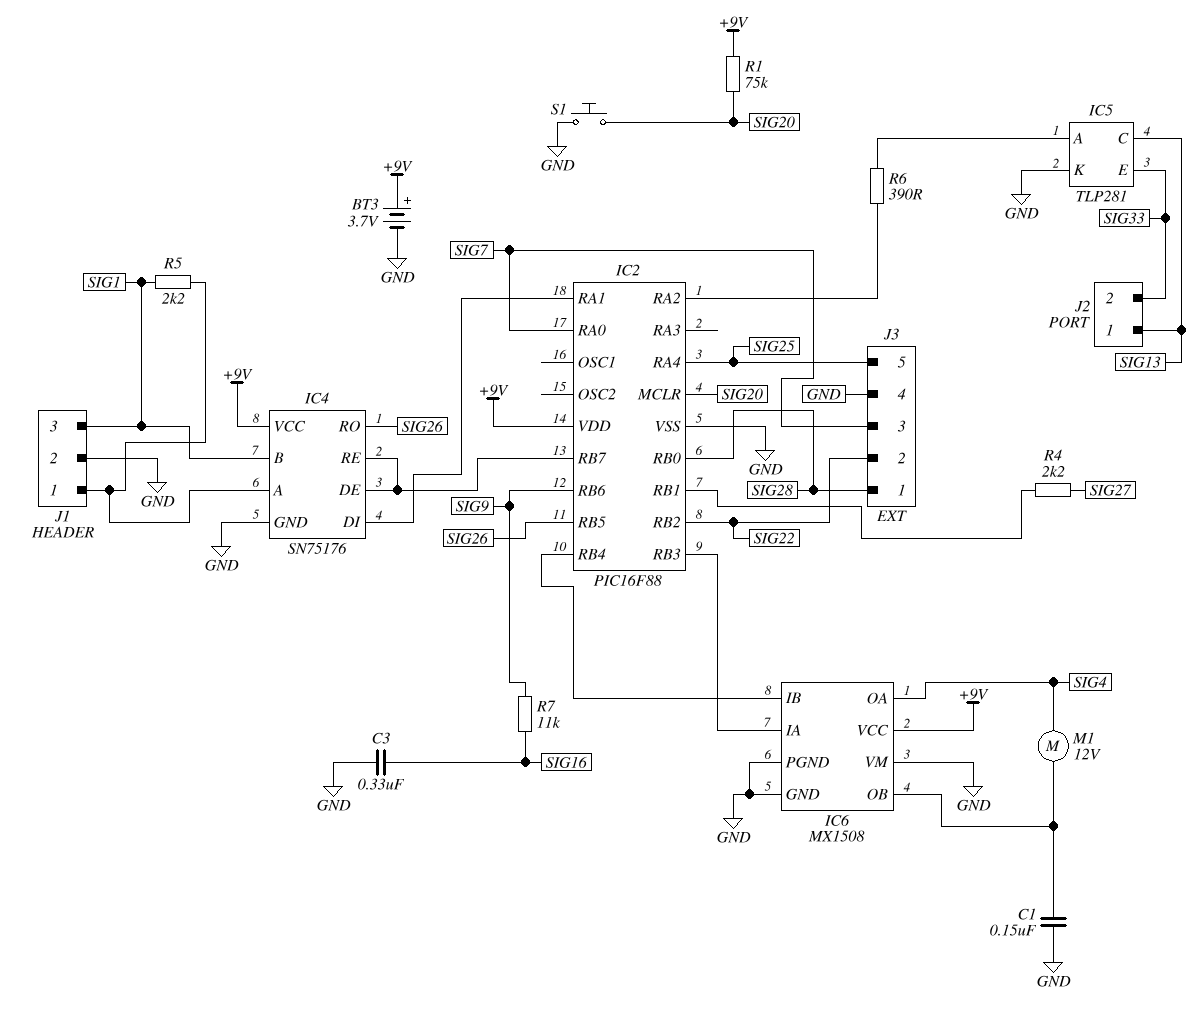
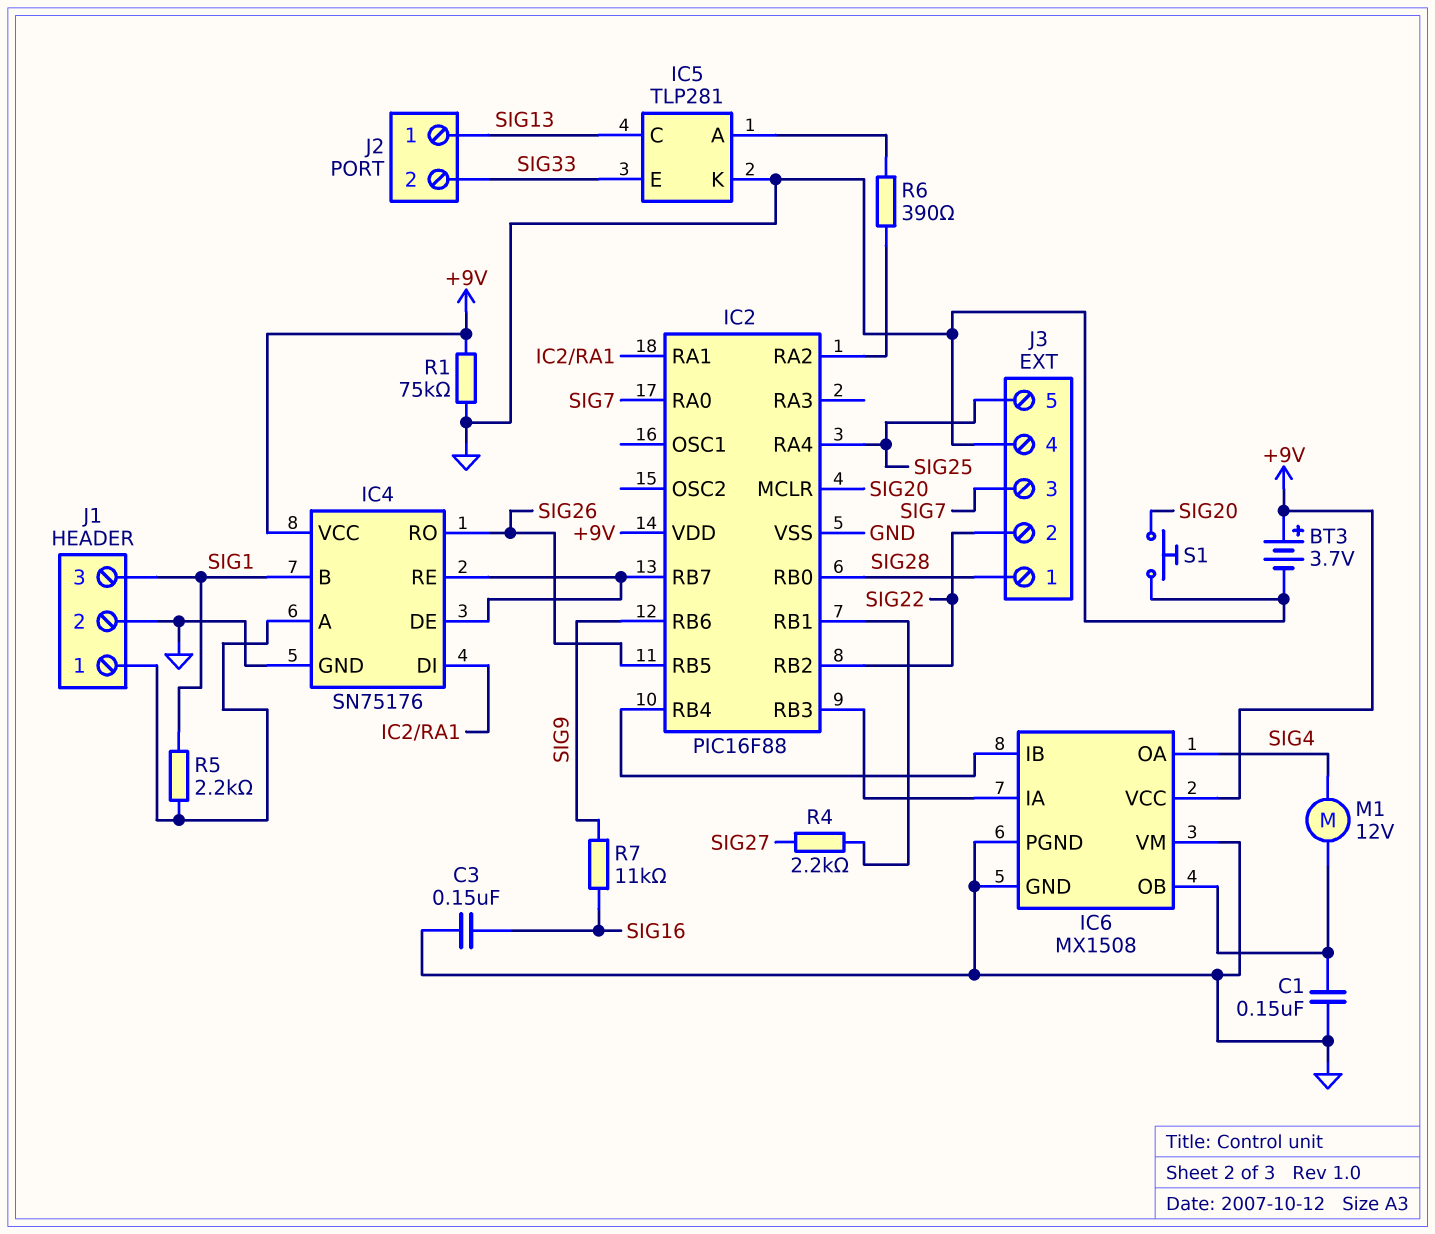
C3: 330nF (GND, SIG16) -> 150nF (GND, SIG16)
R1: 75k (+9V, SIG20) -> 75k (+9V, GND)

